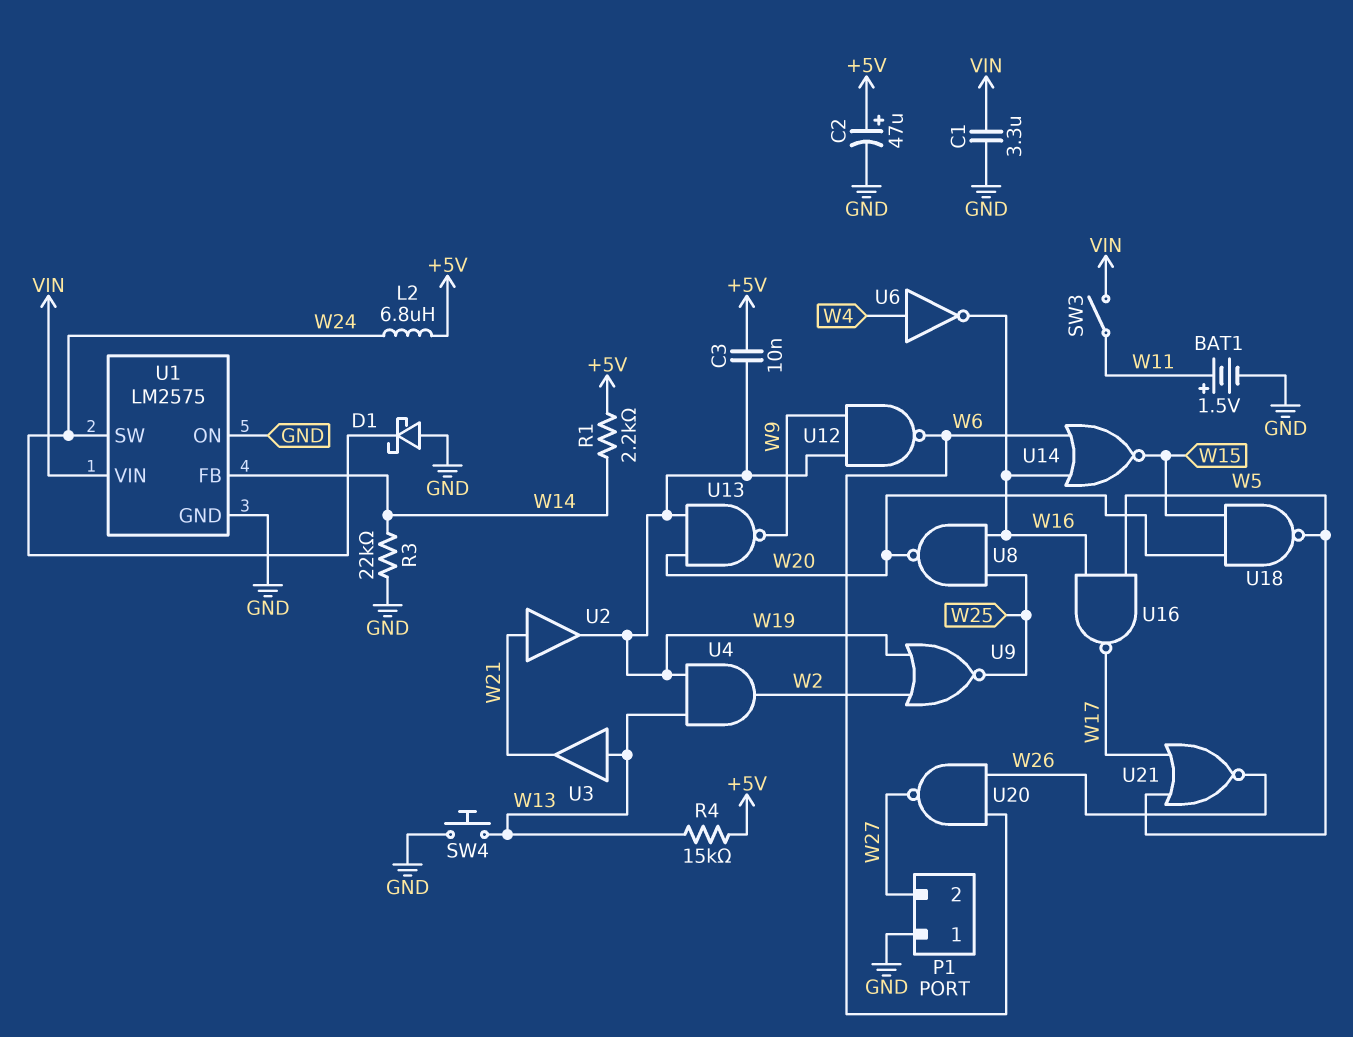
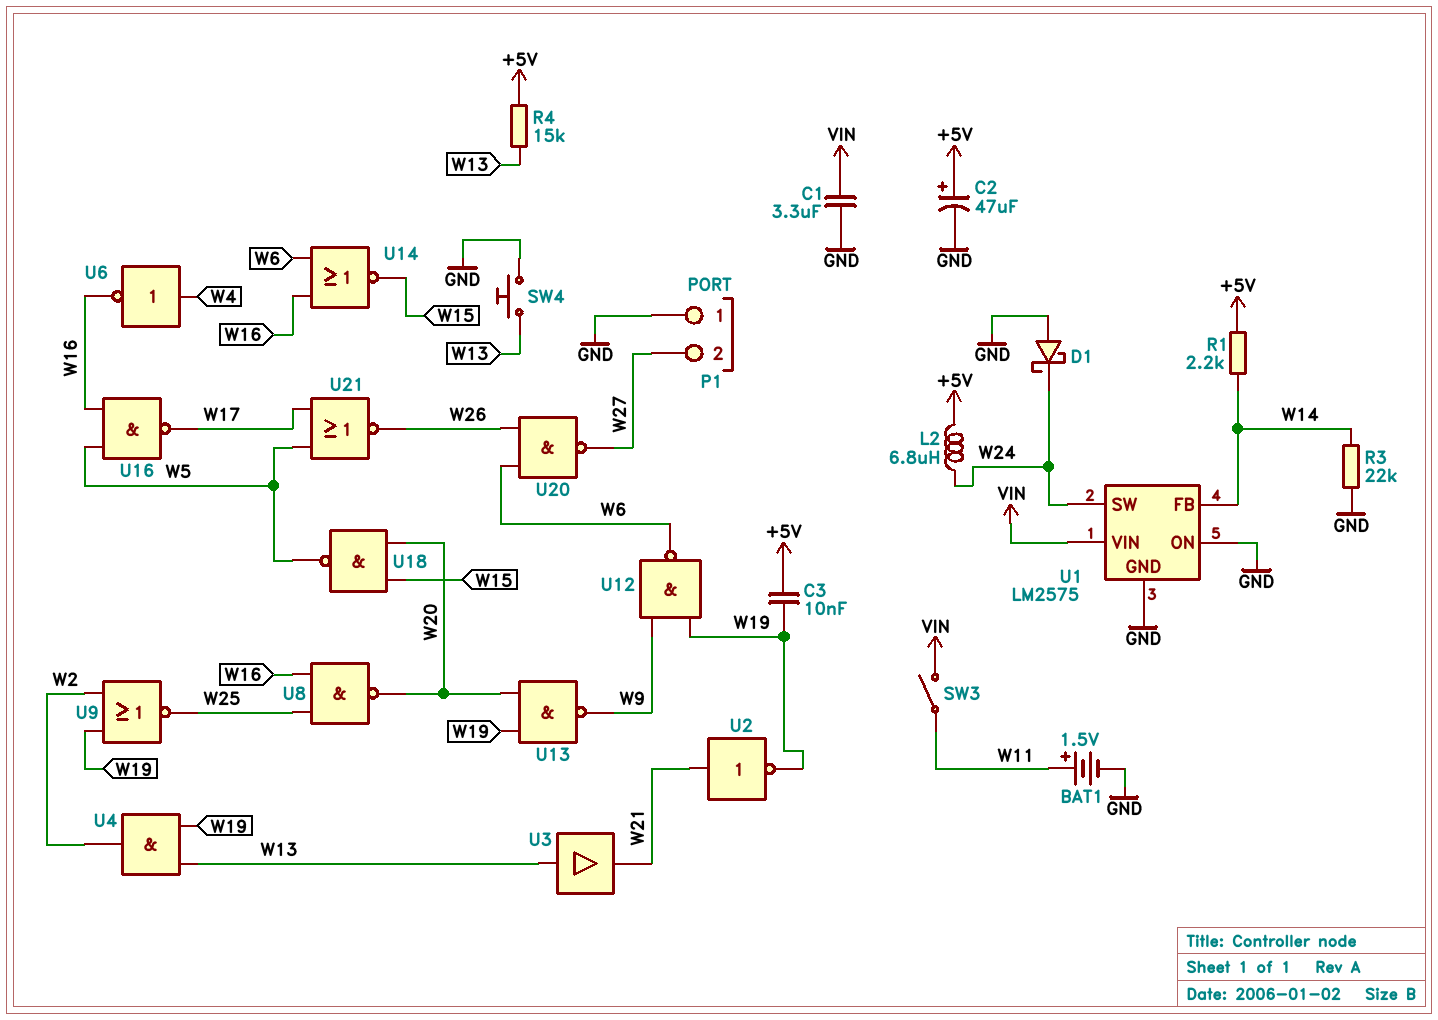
U2: buffer (in W21, out W19) -> NOT (in W21, out W19)

